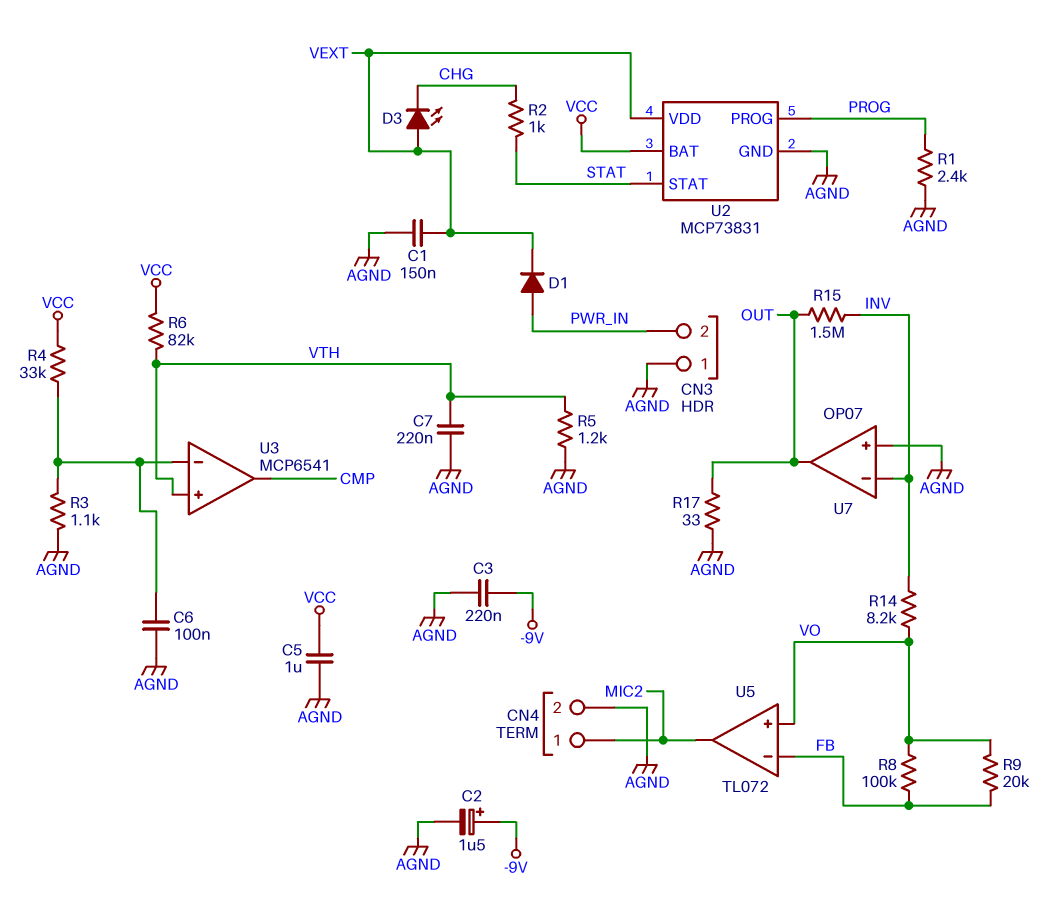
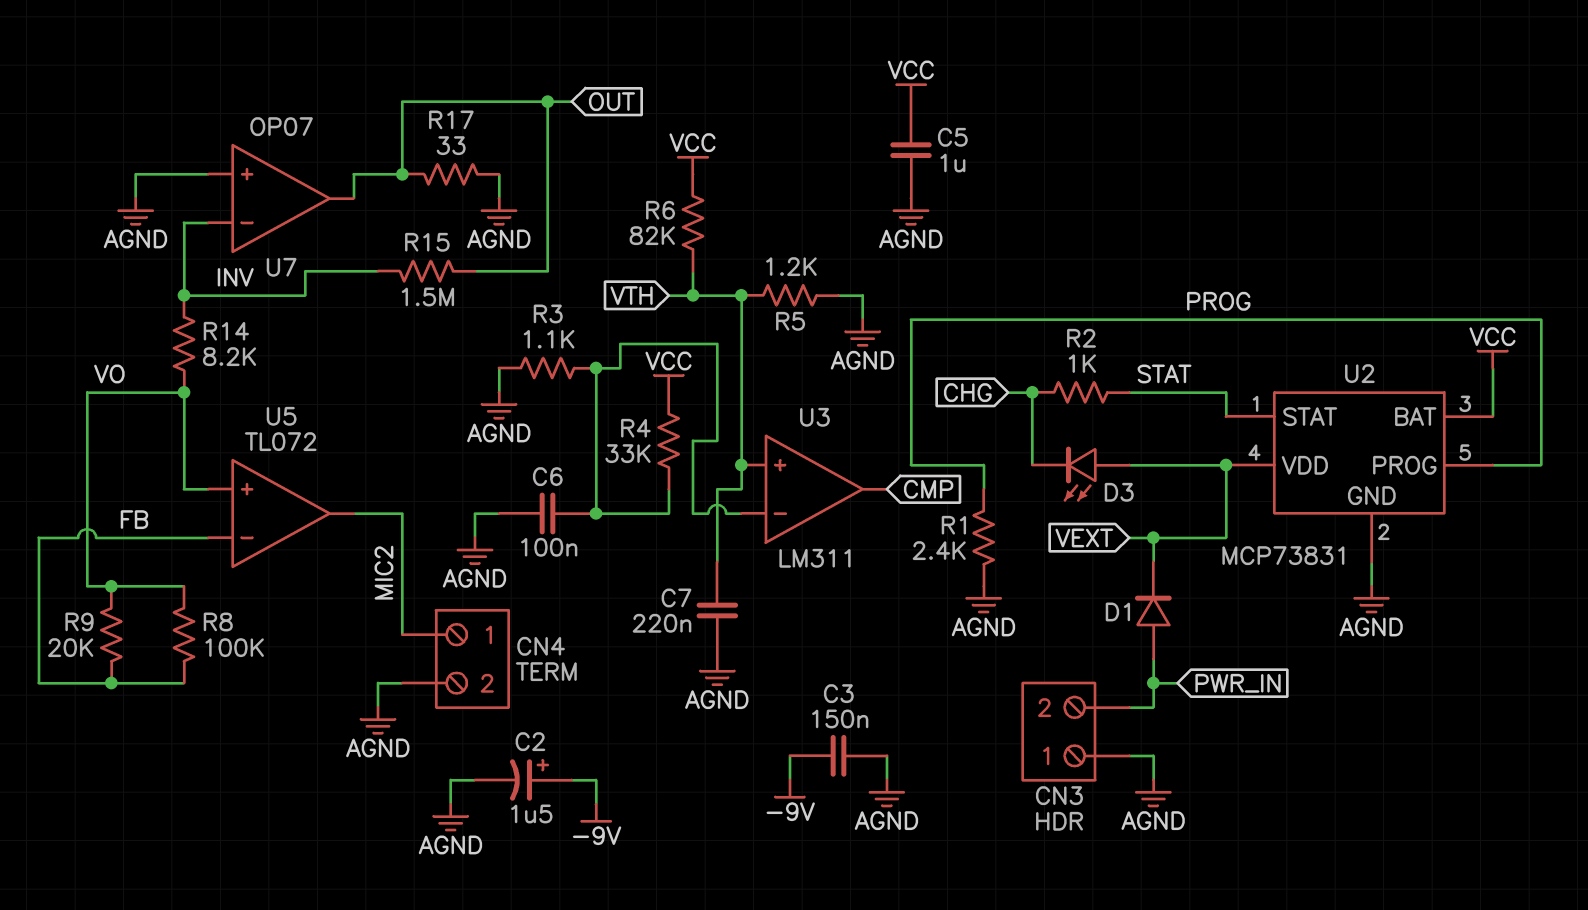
C1: 150nF (AGND, VEXT) -> none
C3: 220nF (-9V, AGND) -> 150nF (-9V, AGND)
U3: MCP6541 -> LM311

